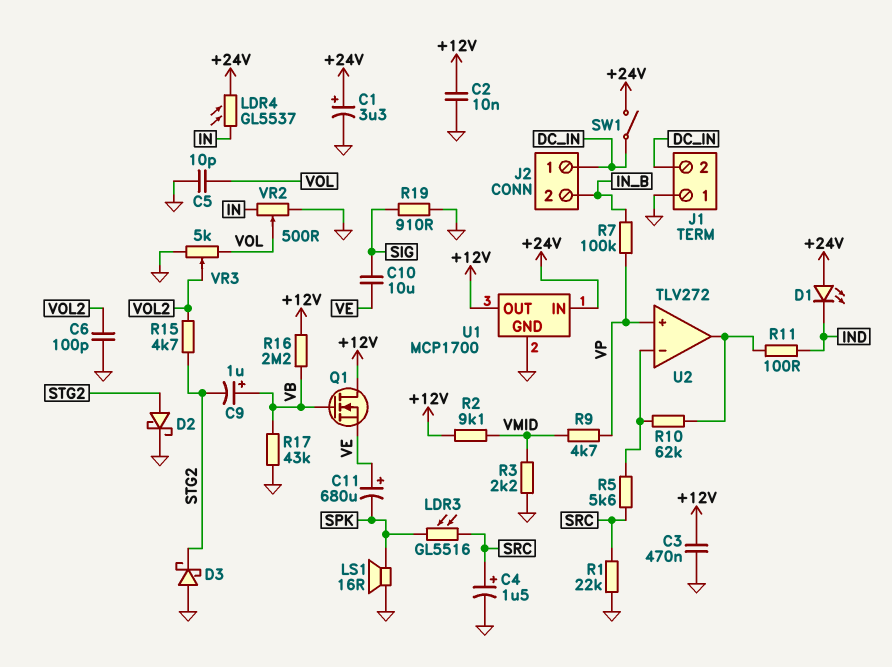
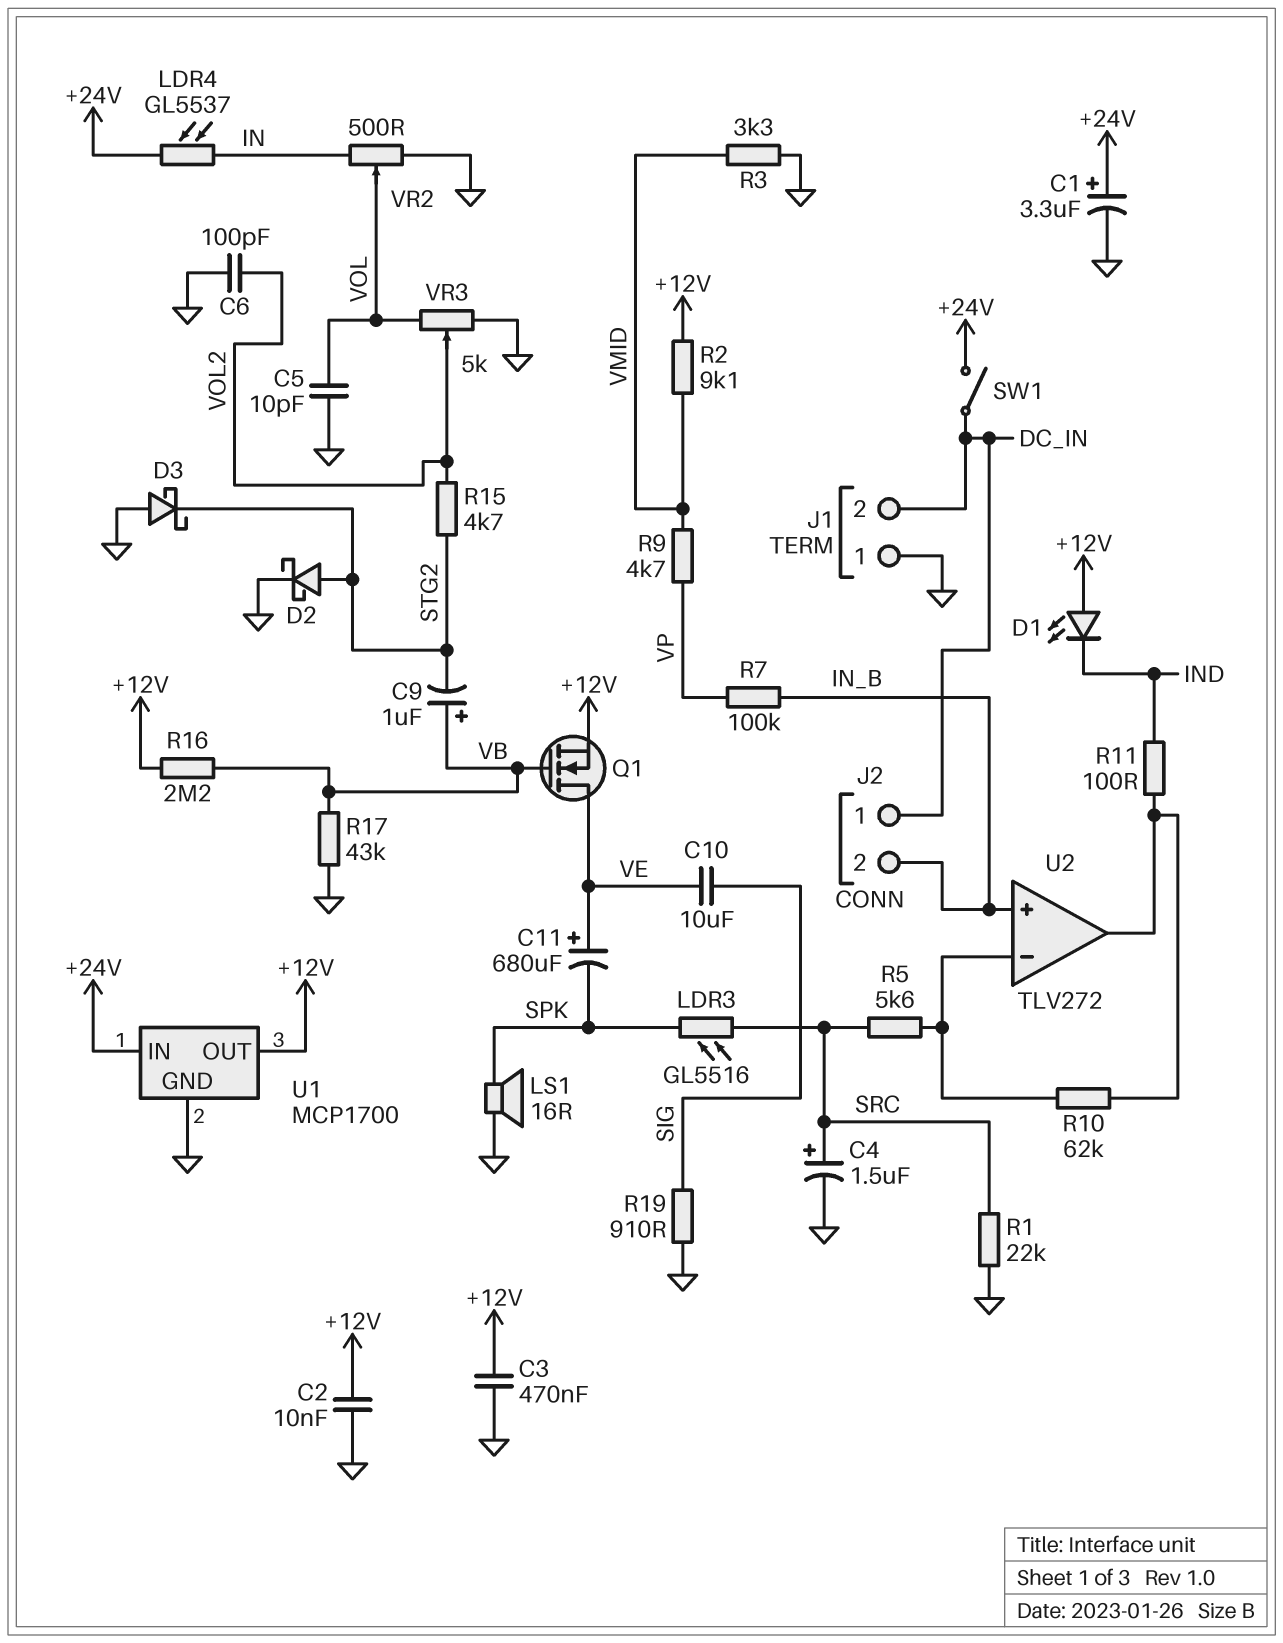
D1: LED (A +24V, K IND) -> LED (A +12V, K IND)
Q1: NMOS (G VB, D +12V, S VE) -> NMOS (G VB, D VE, S +12V)
R3: 2.2k (GND, VMID) -> 3.3k (GND, VMID)
U2 pin in+: VP -> IN_B

